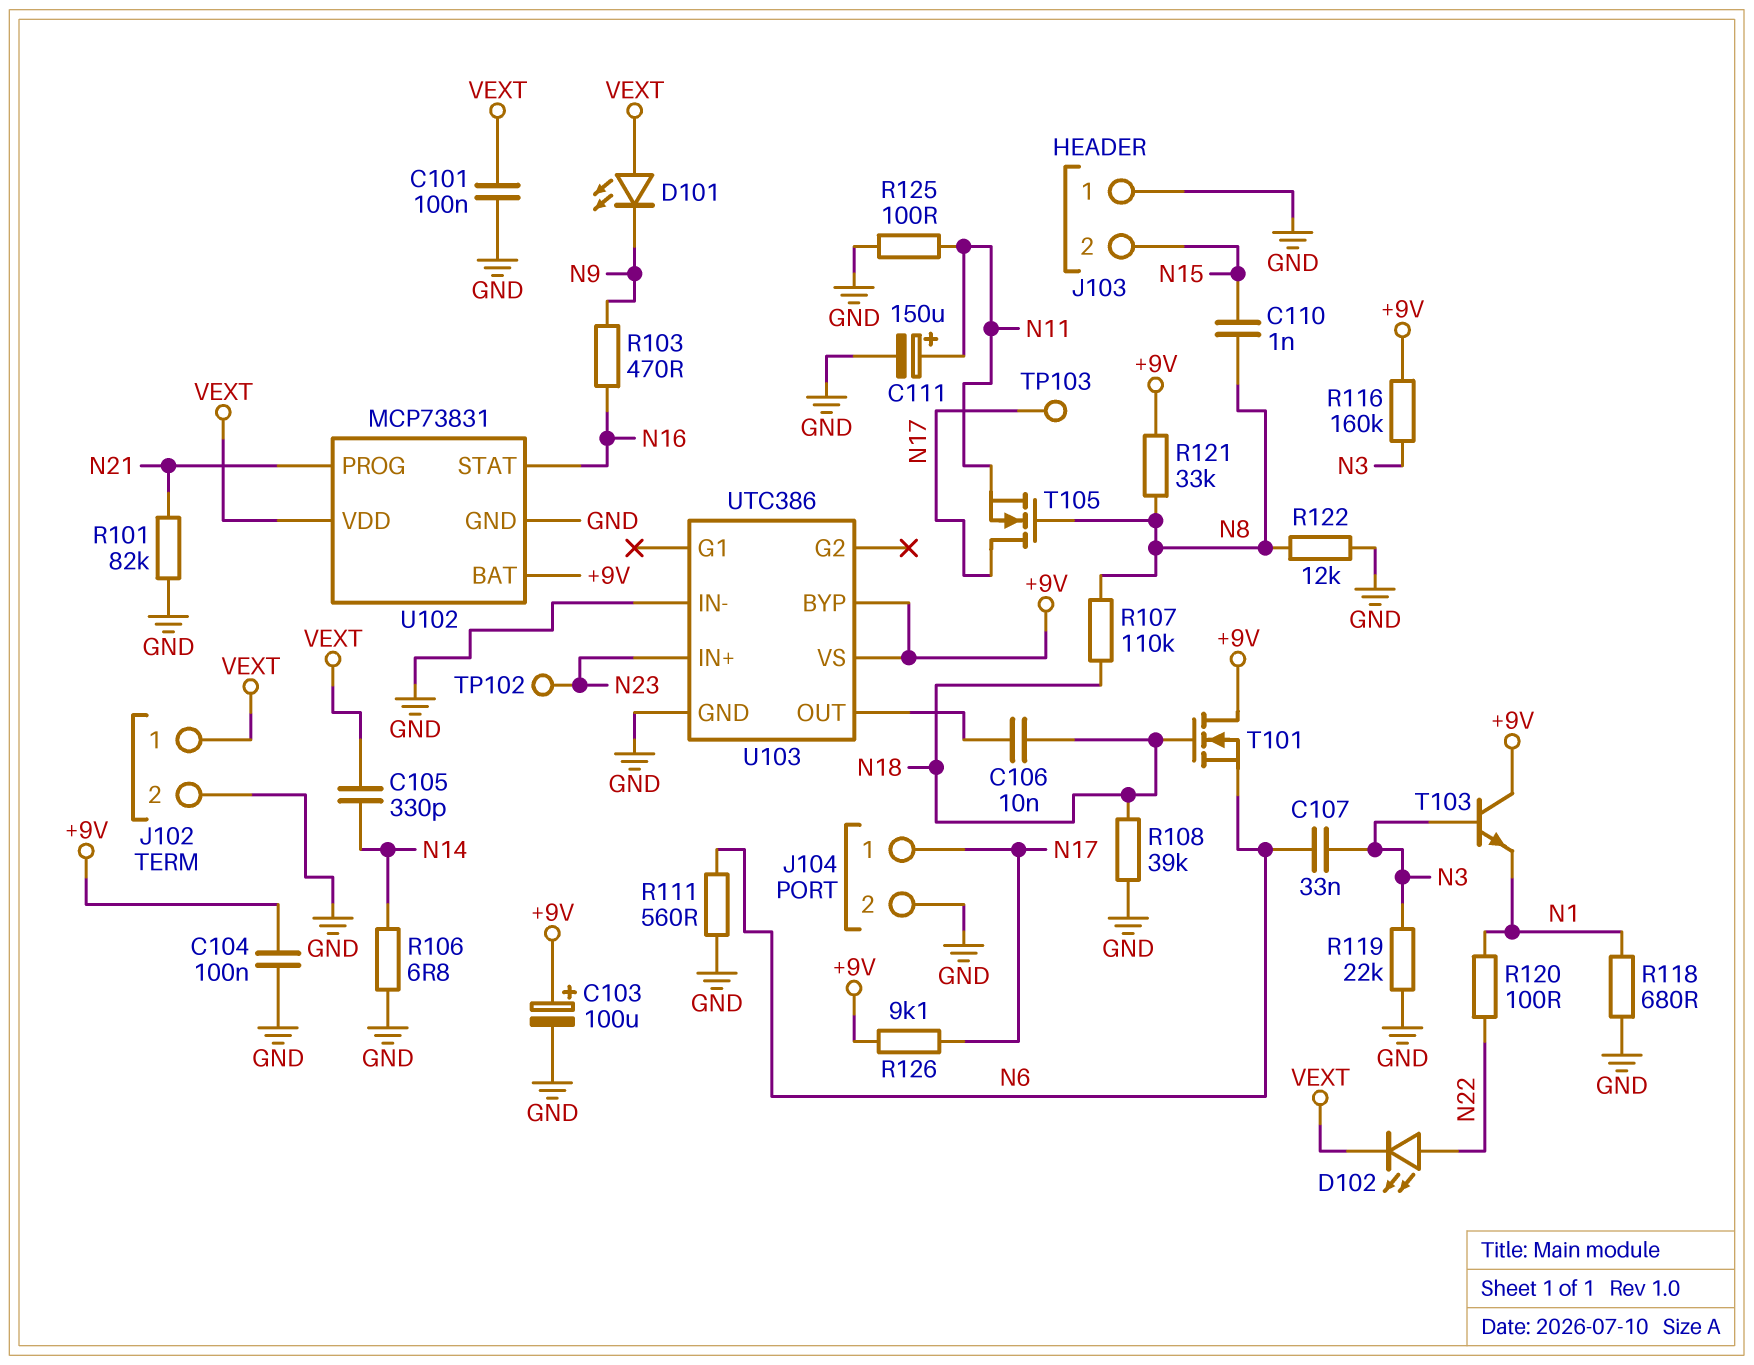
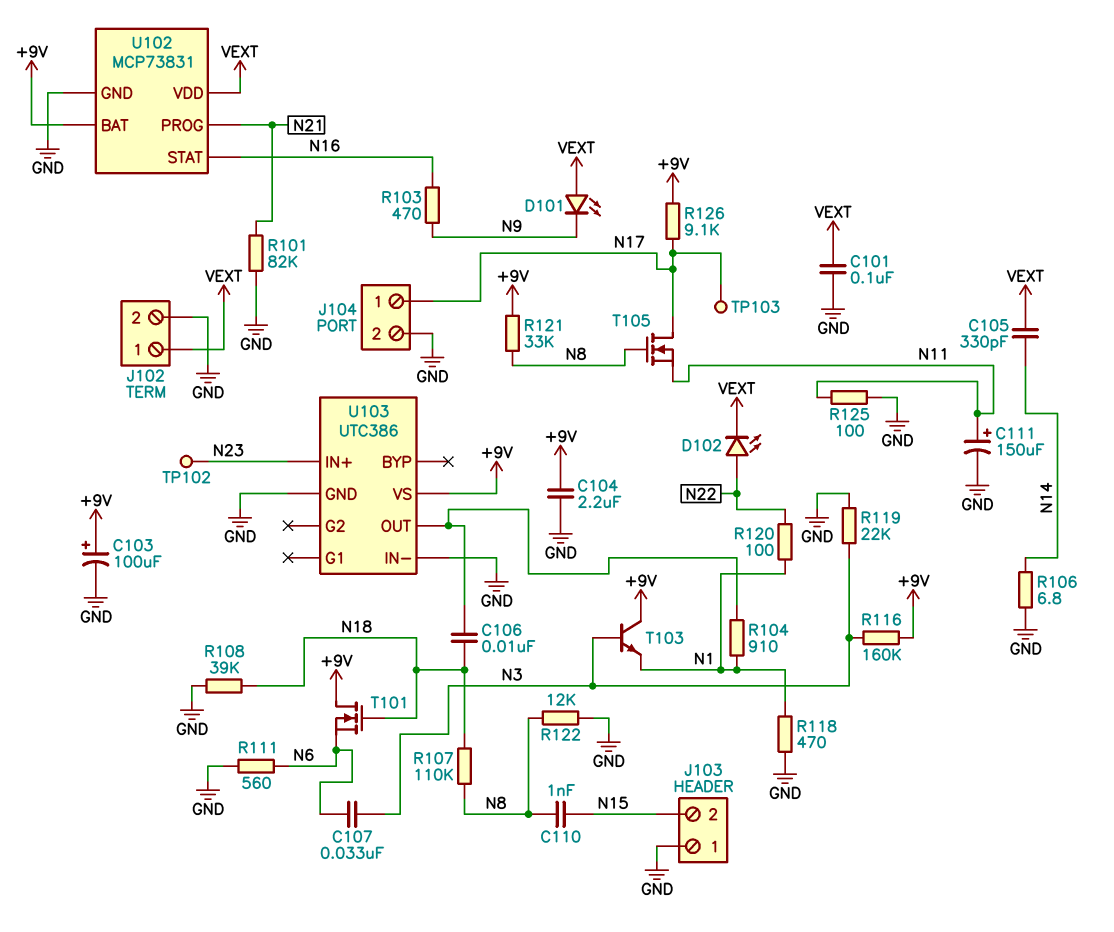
C104: 100nF (+9V, GND) -> 2.2uF (+9V, GND)
R104: none -> 910 (N1, U103/OUT)
R118: 680 (GND, N1) -> 470 (GND, N1)
U103 pin BYP: +9V -> none

